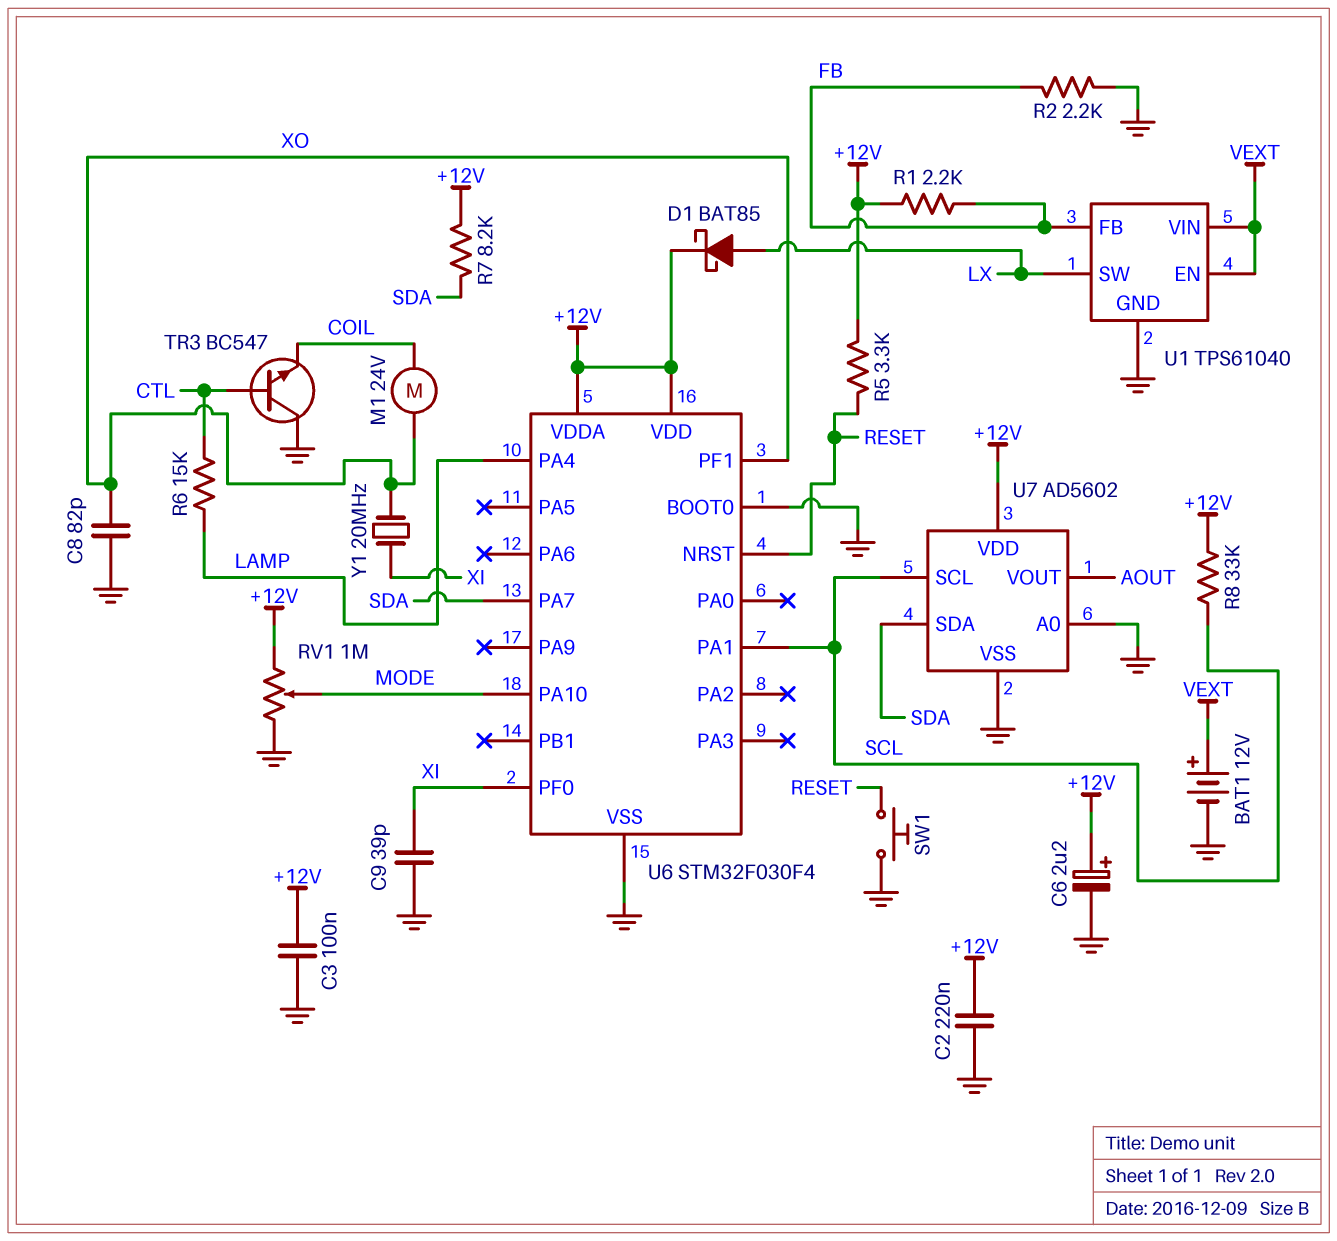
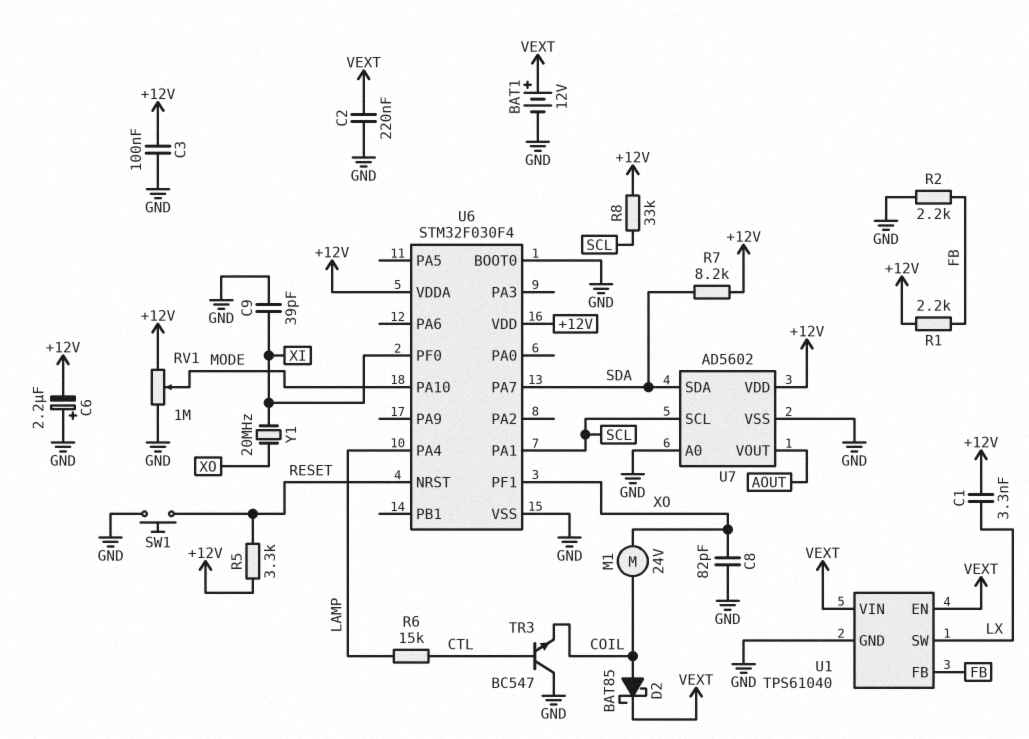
C1: none -> 3.3nF (+12V, LX)
C2: 220nF (+12V, GND) -> 220nF (GND, VEXT)
C6: 2.2uF (plus +12V, minus GND) -> 2.2uF (plus GND, minus +12V)
D1: schottky BAT85 (A LX, K +12V) -> none
D2: none -> schottky BAT85 (A COIL, K VEXT)

